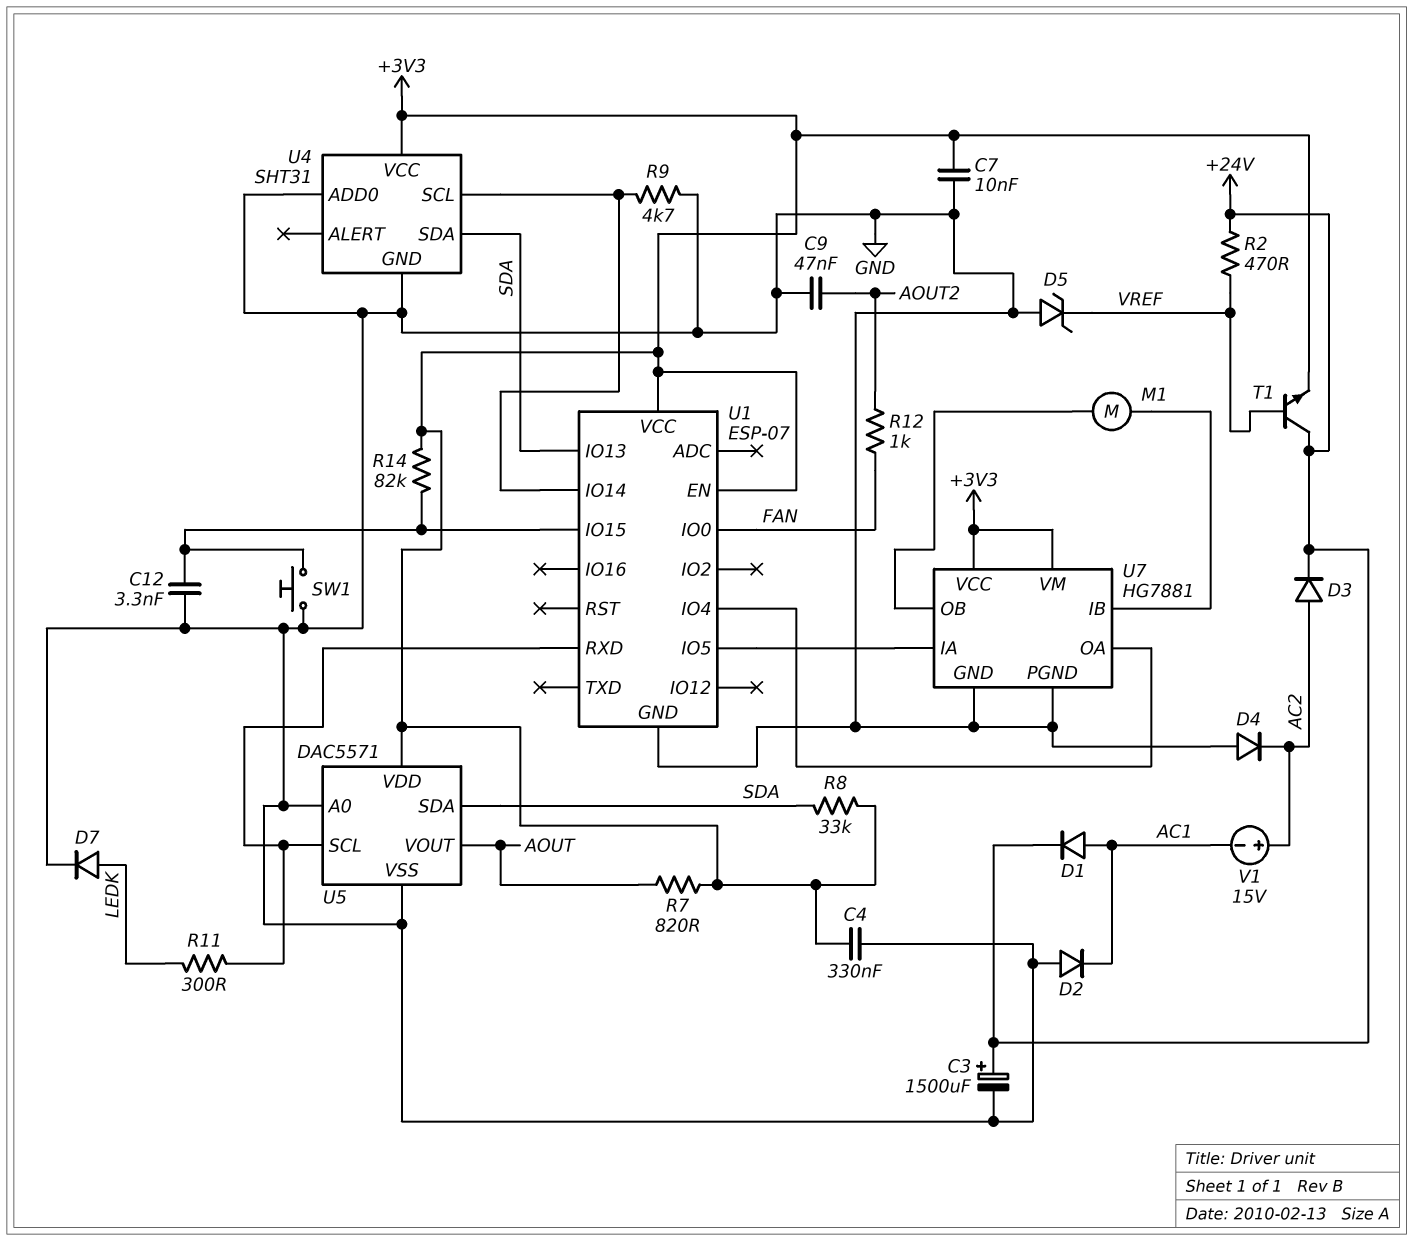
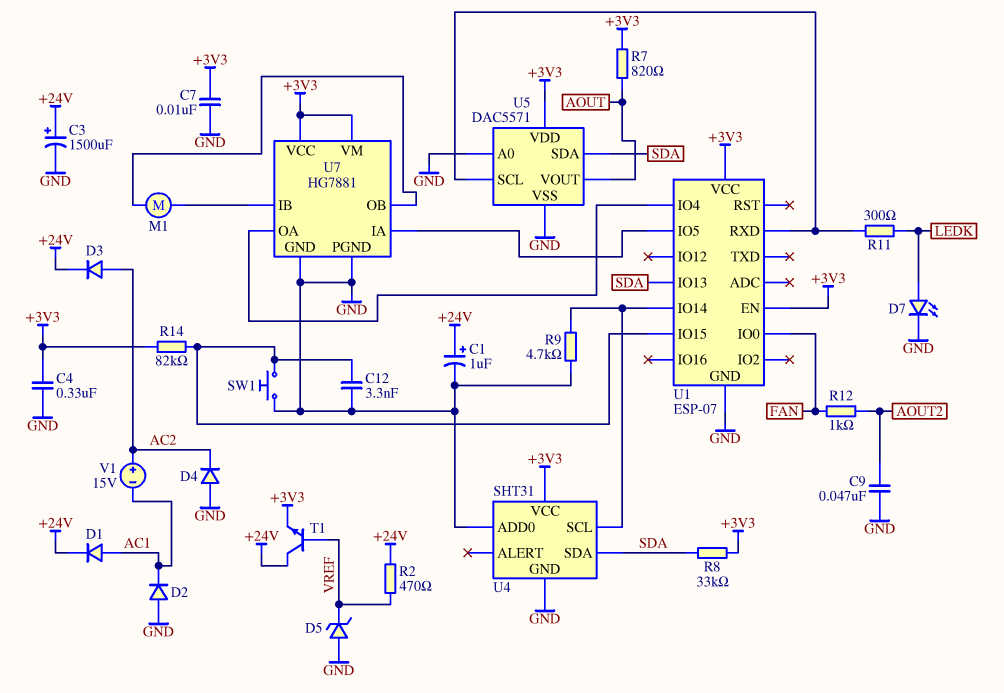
C1: none -> 1uF (plus +24V, minus GND)
D7: diode (A LEDK, K GND) -> LED (A LEDK, K GND)

